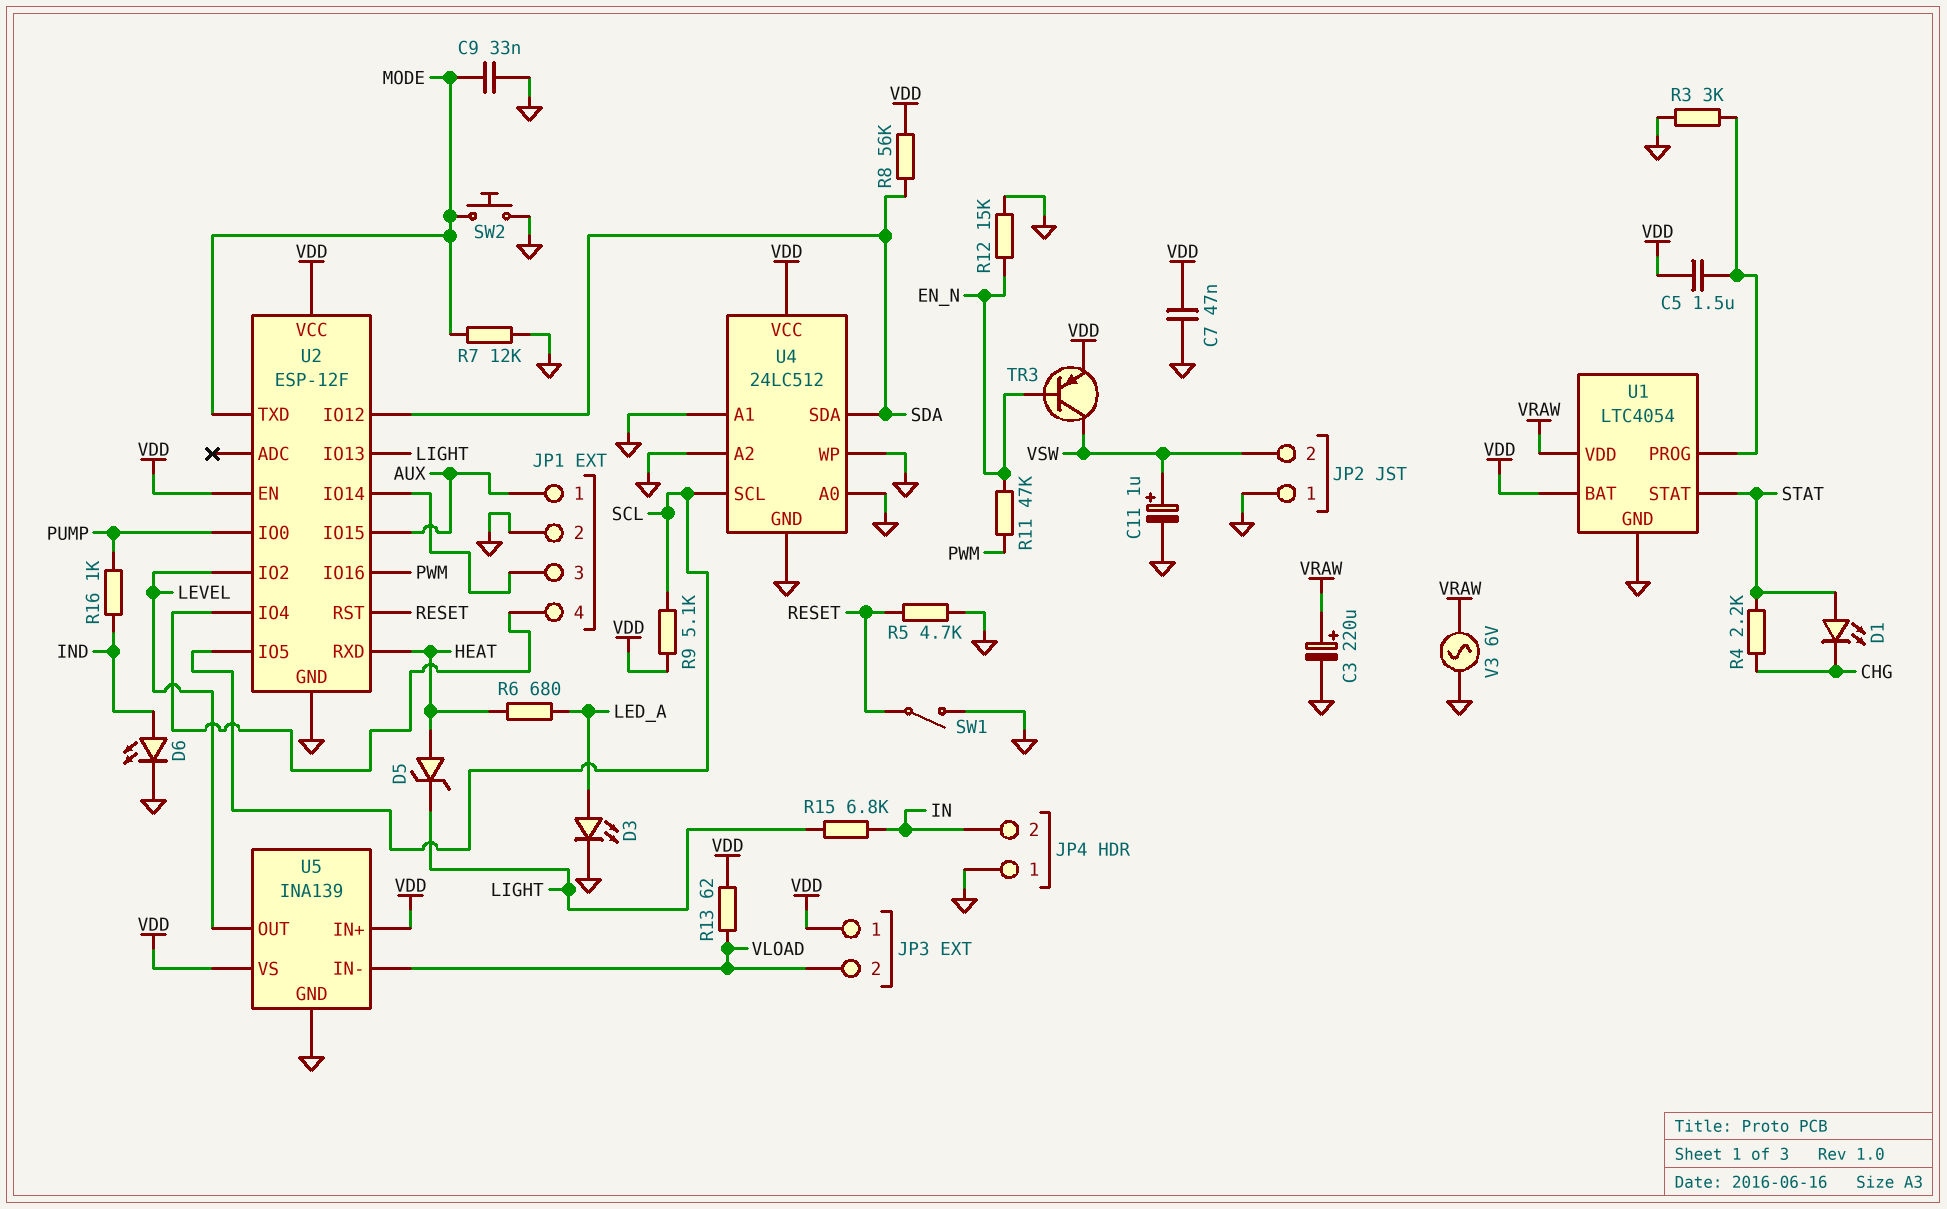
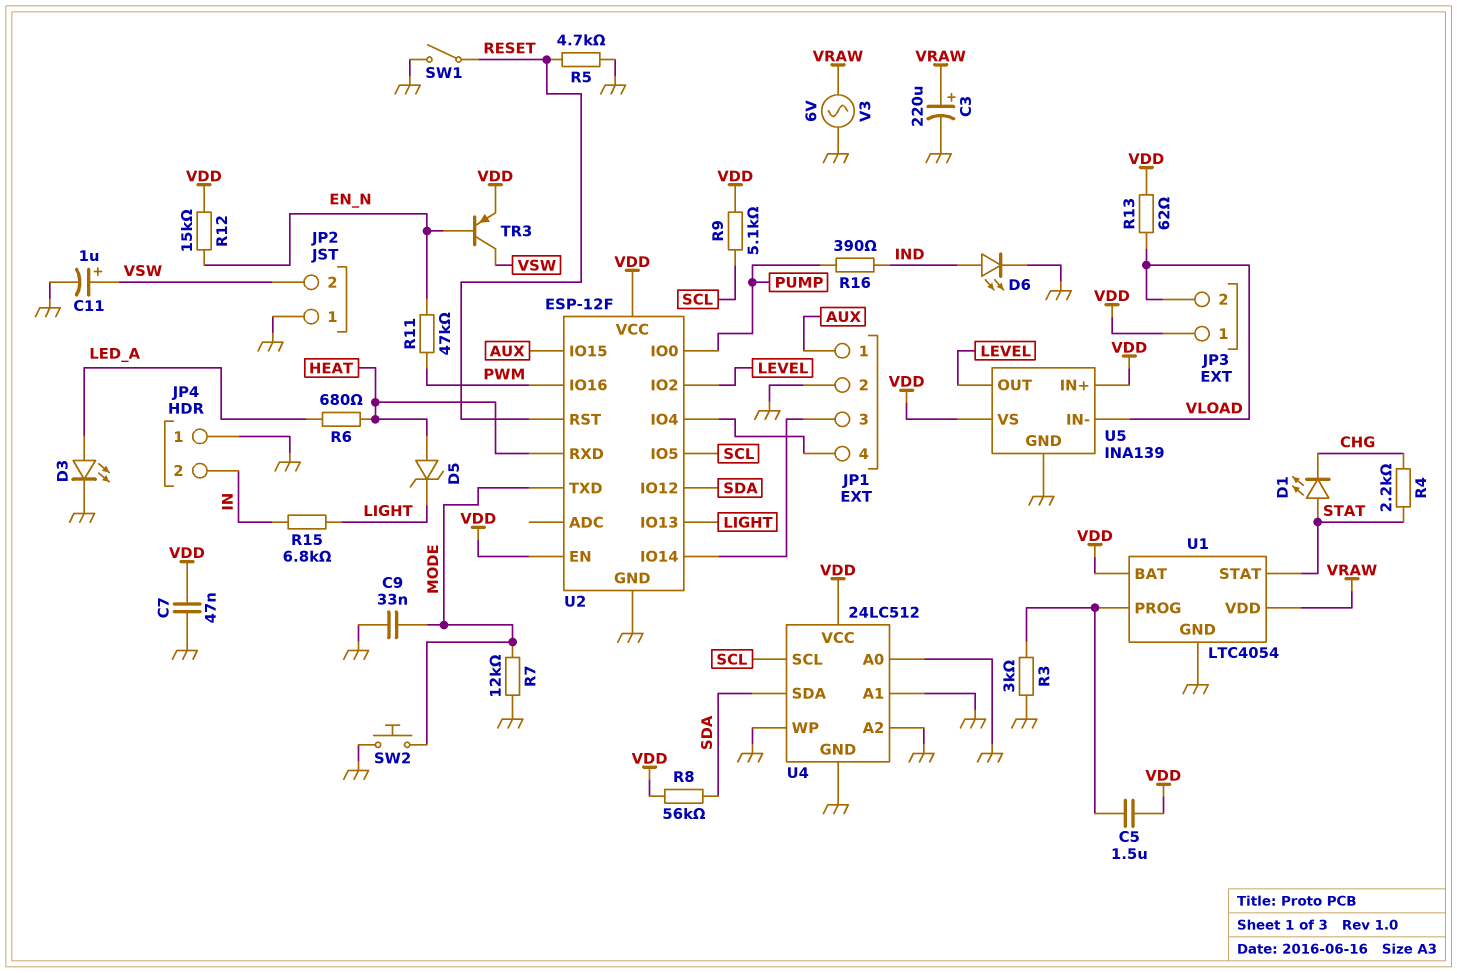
R12: 15k (EN_N, GND) -> 15k (EN_N, VDD)
R16: 1k (IND, PUMP) -> 390 (IND, PUMP)

